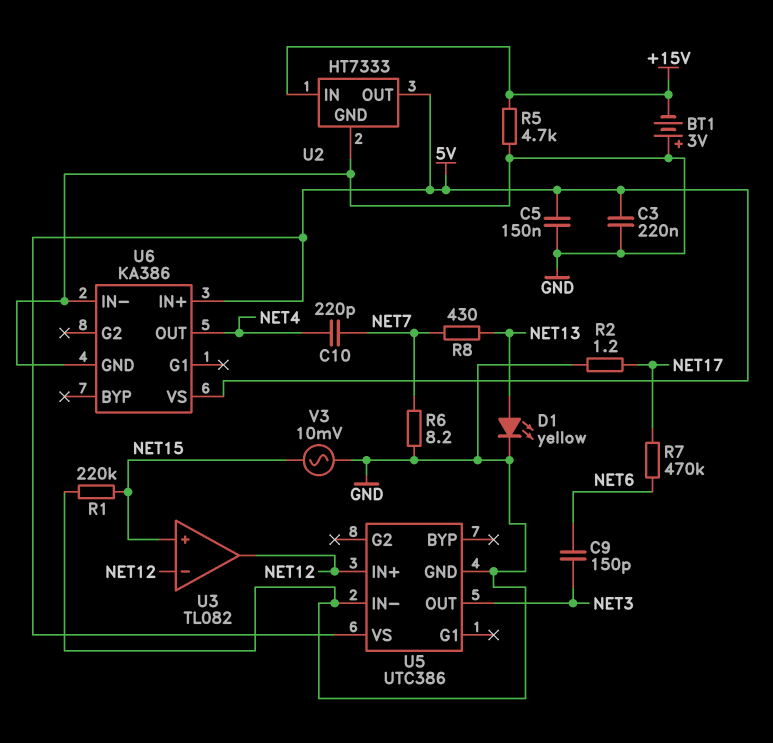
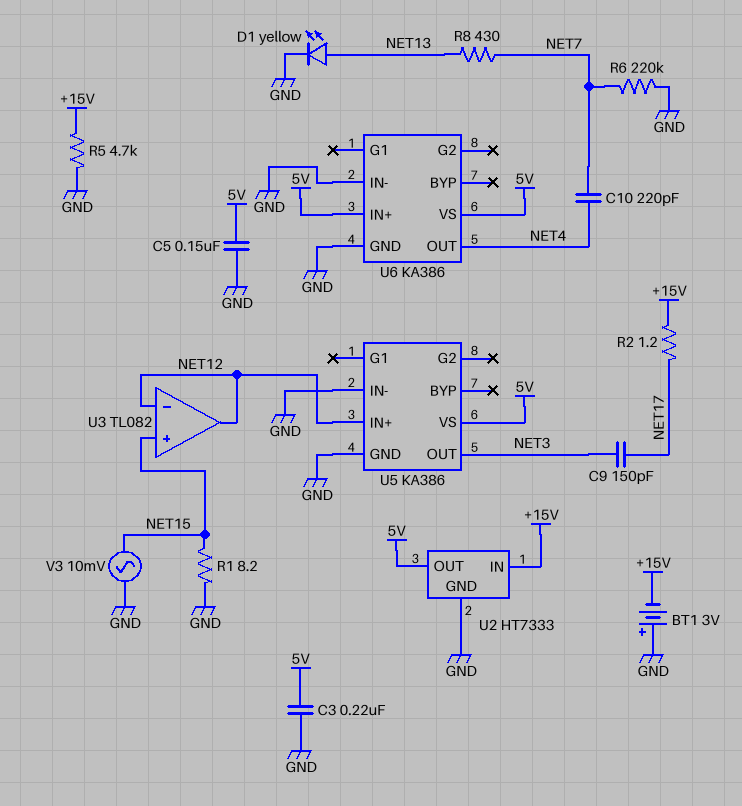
C9: 150pF (NET3, NET6) -> 150pF (NET3, NET17)
R1: 220k (GND, NET15) -> 8.2 (GND, NET15)
R2: 1.2 (GND, NET17) -> 1.2 (+15V, NET17)
R6: 8.2 (GND, NET7) -> 220k (GND, NET7)
R7: 470k (NET6, NET17) -> none
U5: UTC386 -> KA386

